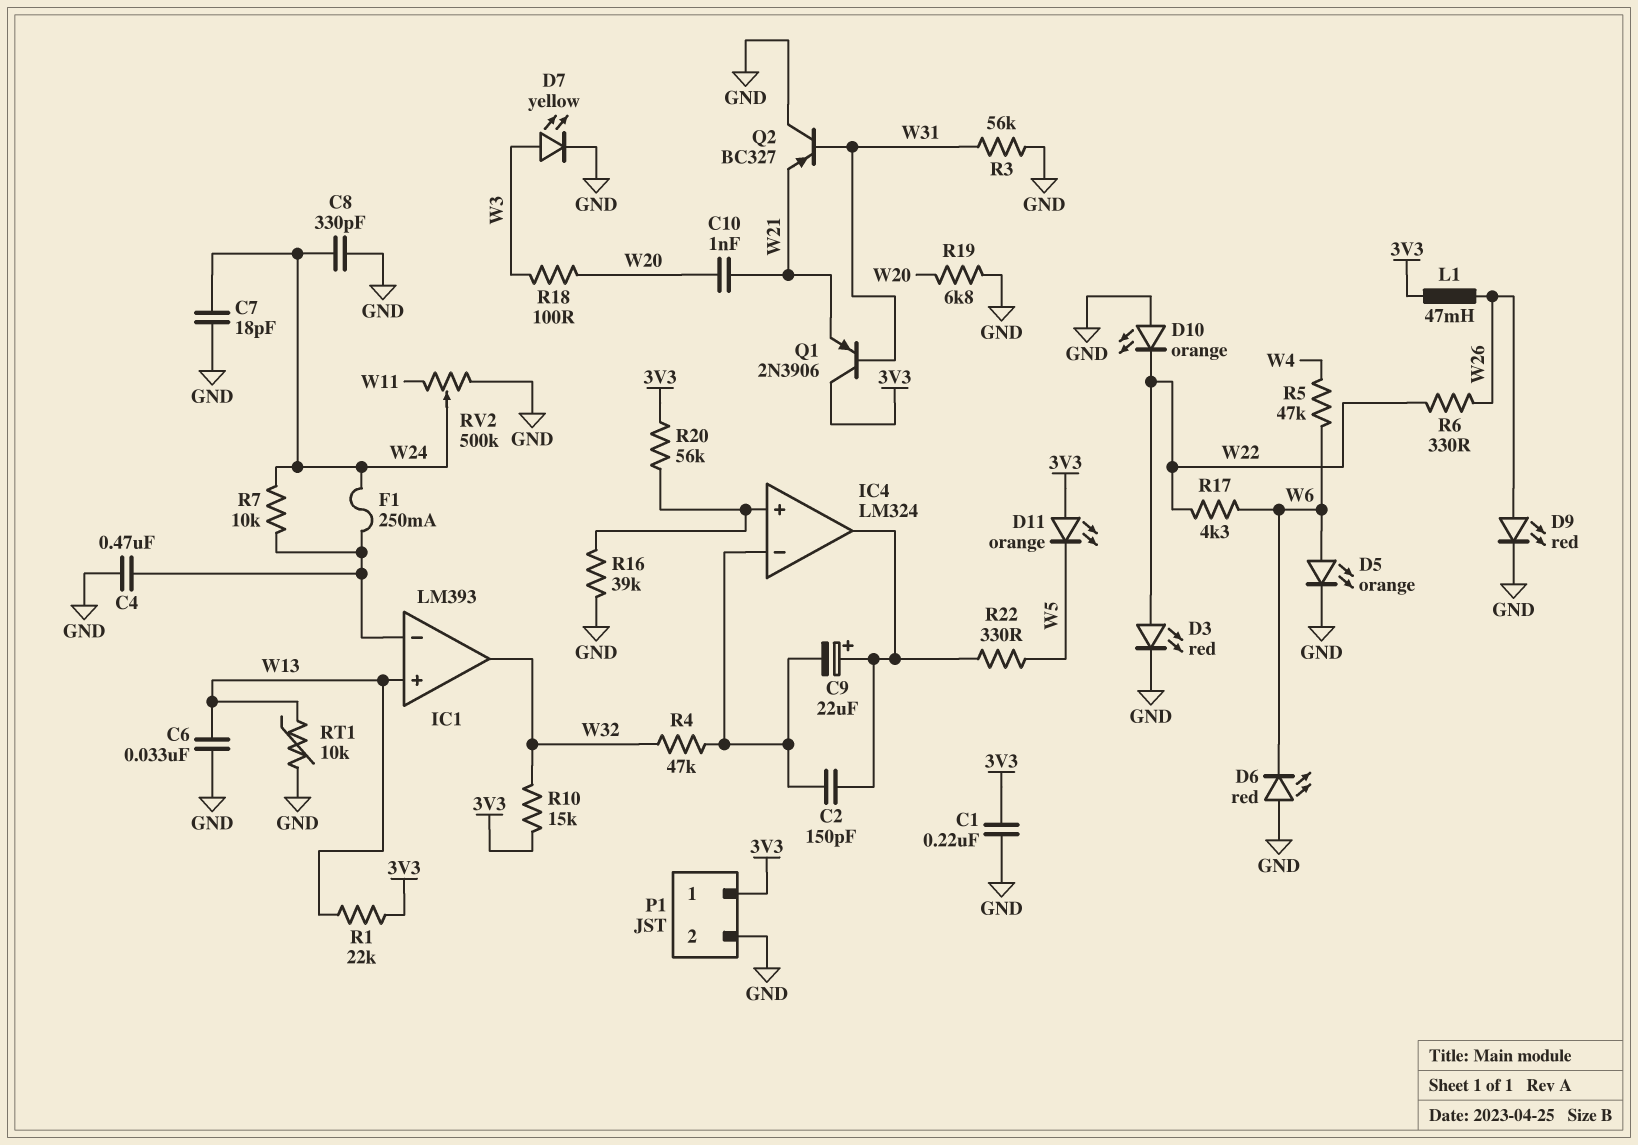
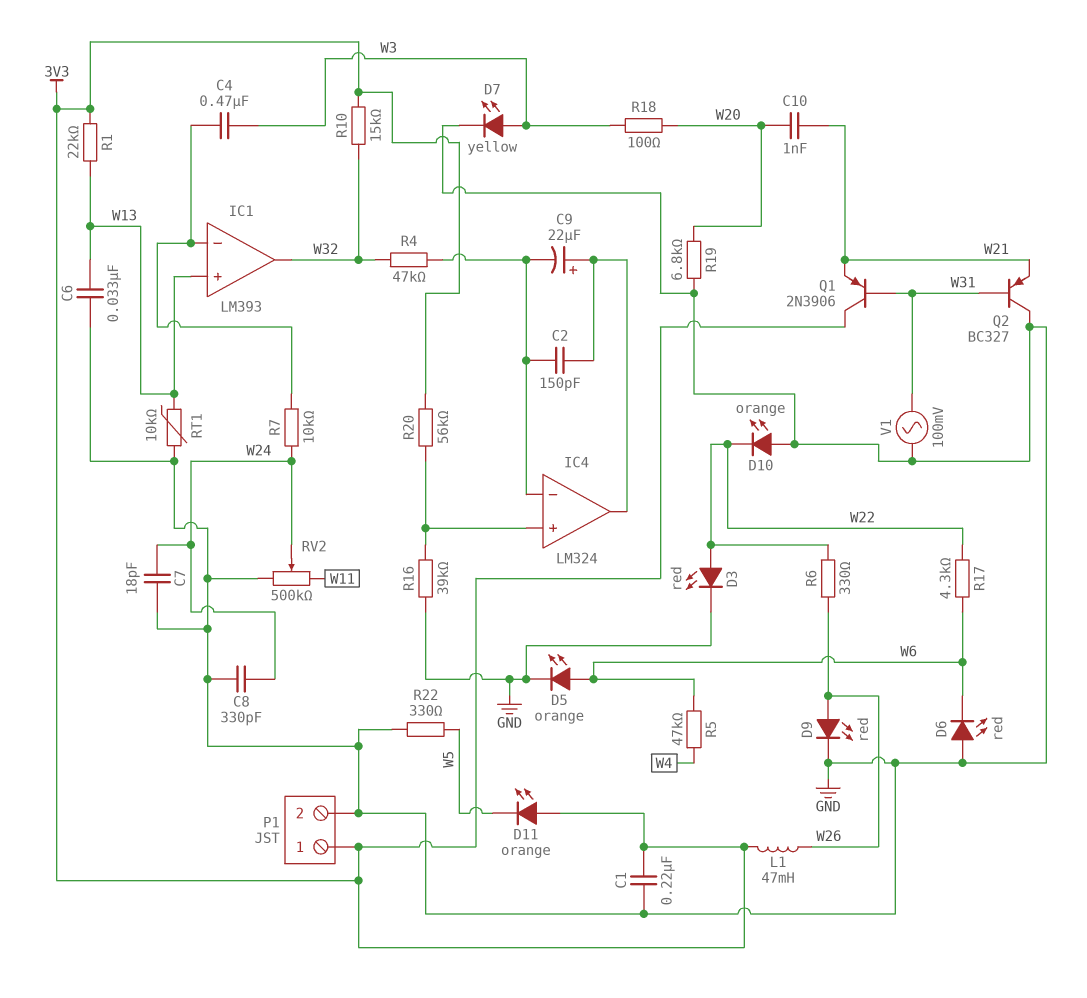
C4: 470nF (GND, IC1/in-) -> 470nF (IC1/in-, W3)
F1: 250mA (IC1/in-, W24) -> none
R3: 56k (GND, W31) -> none
R22: 330 (IC4/out, W5) -> 330 (GND, W5)
V1: none -> AC 100mV (GND, W31)

